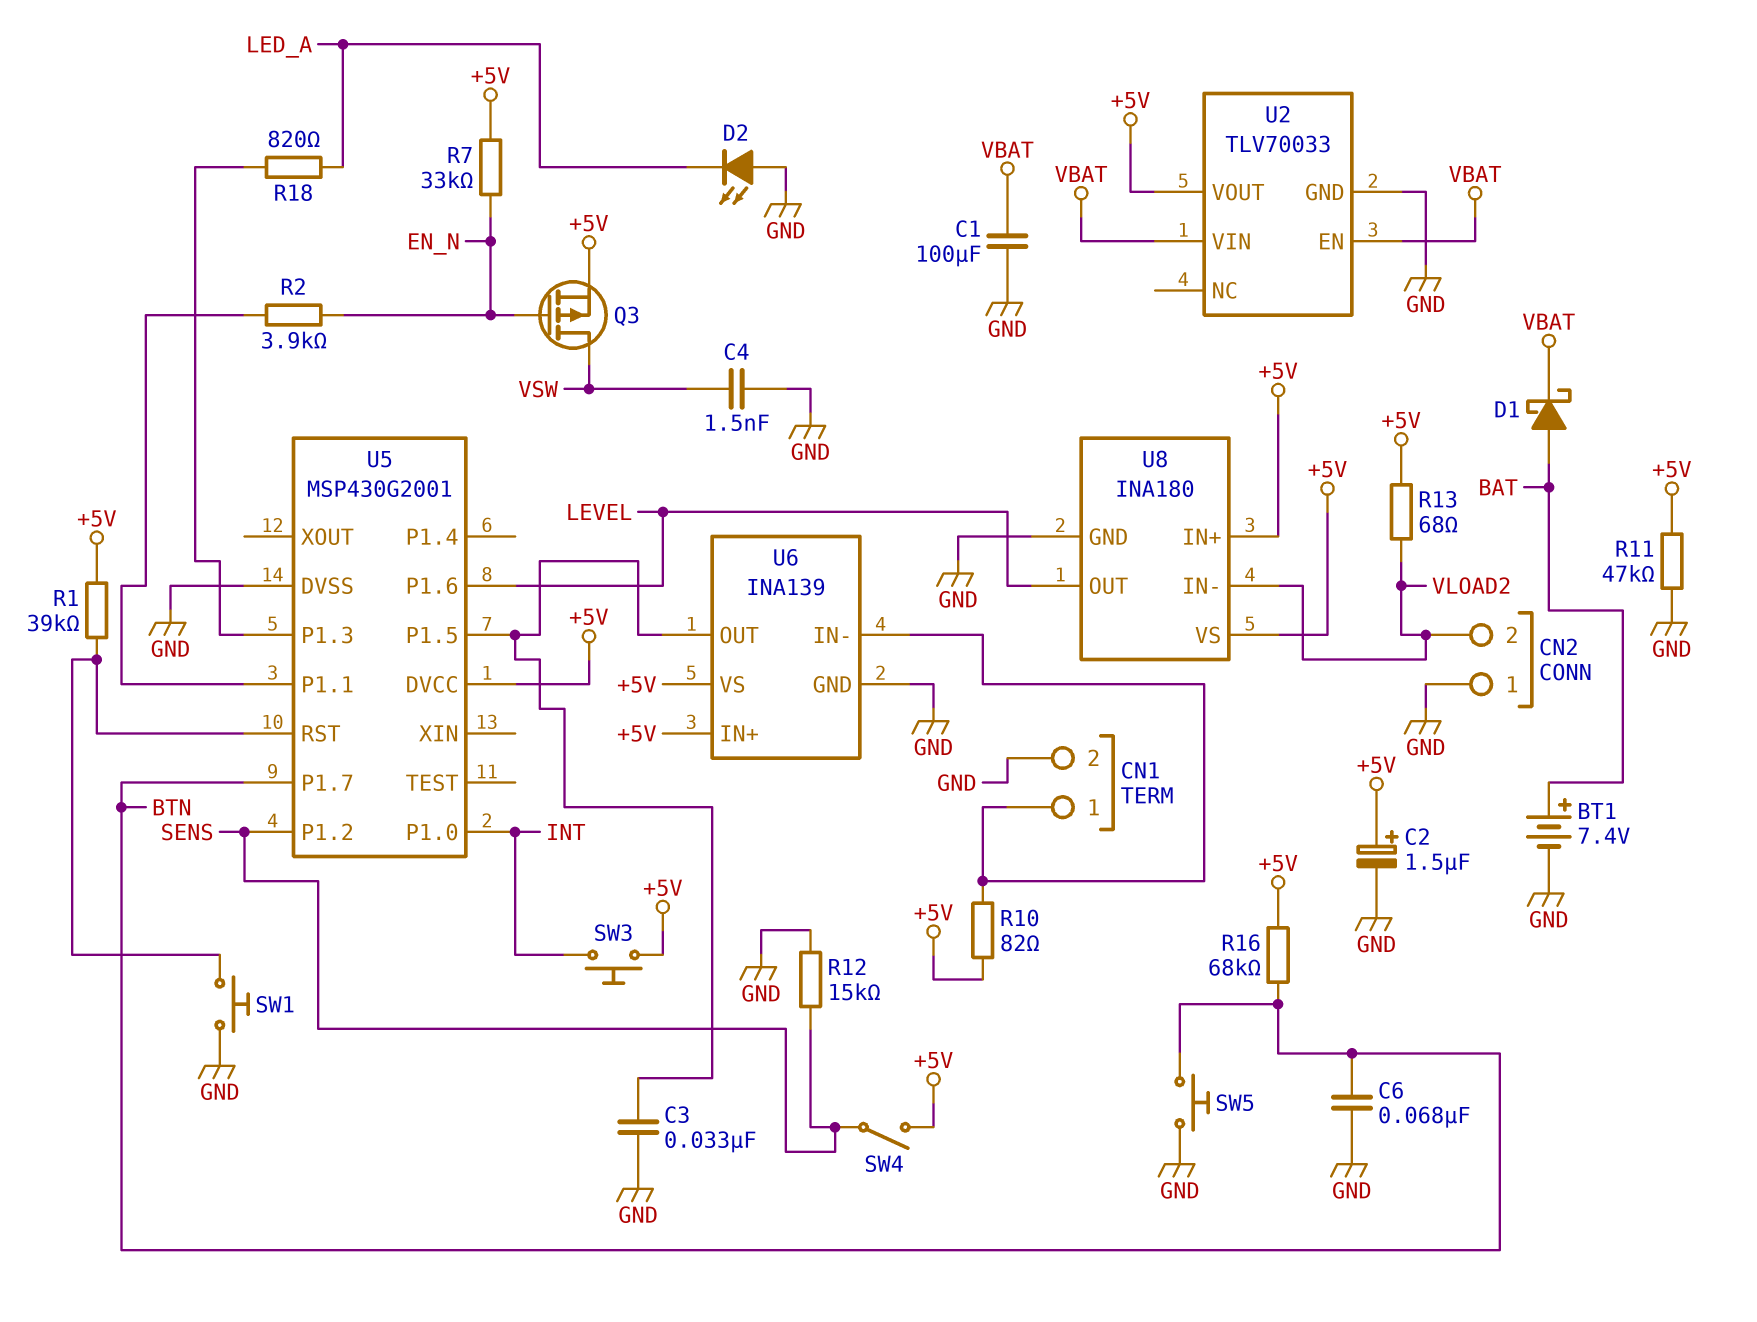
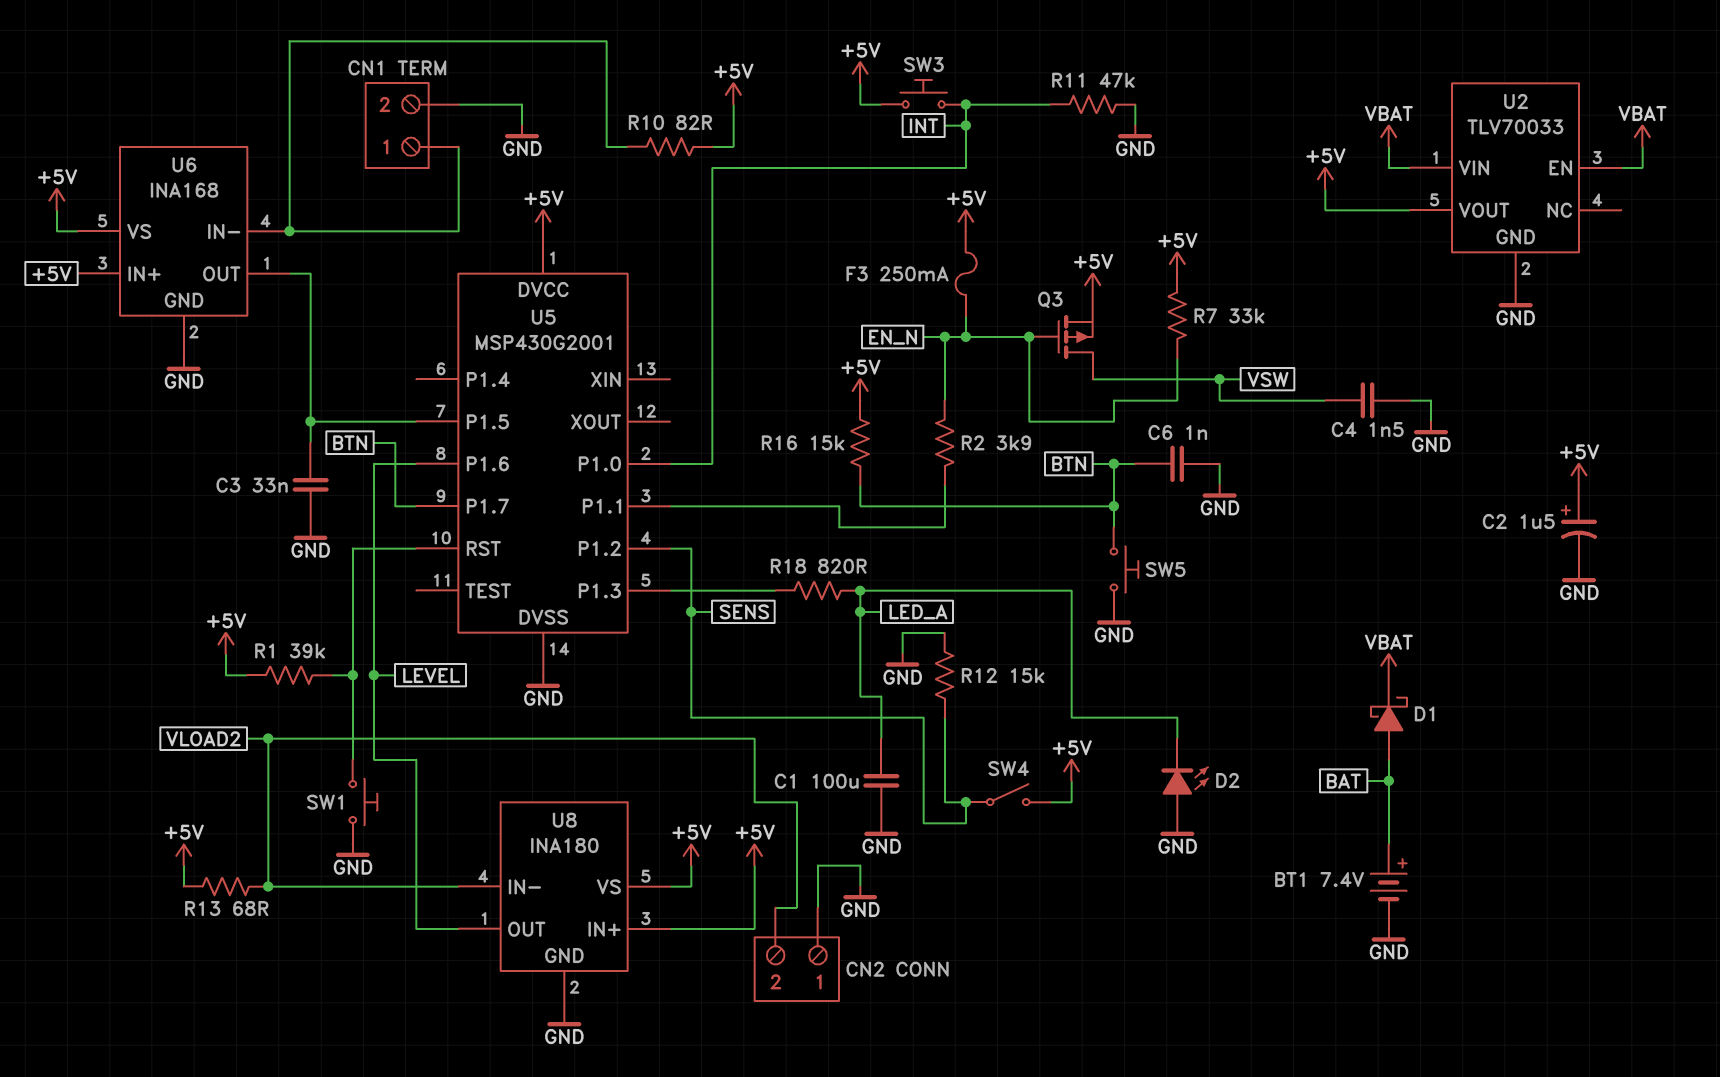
C1: 100uF (GND, VBAT) -> 100uF (GND, LED_A)
C6: 68nF (BTN, GND) -> 1nF (BTN, GND)
F3: none -> 250mA (+5V, EN_N)
R11: 47k (+5V, GND) -> 47k (GND, INT)
R16: 68k (+5V, BTN) -> 15k (+5V, BTN)
U6: INA139 -> INA168

